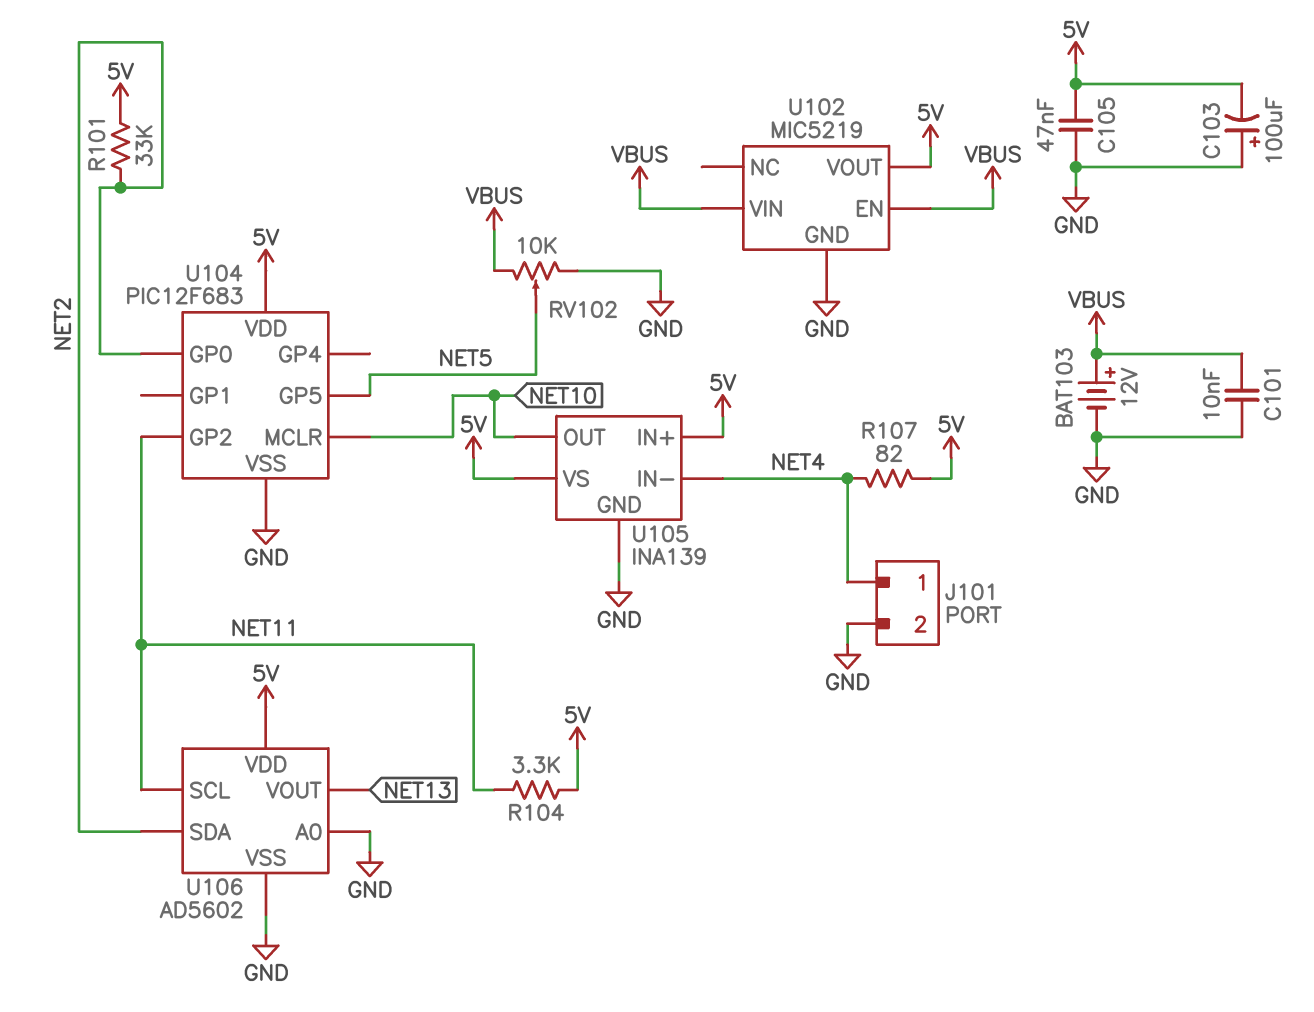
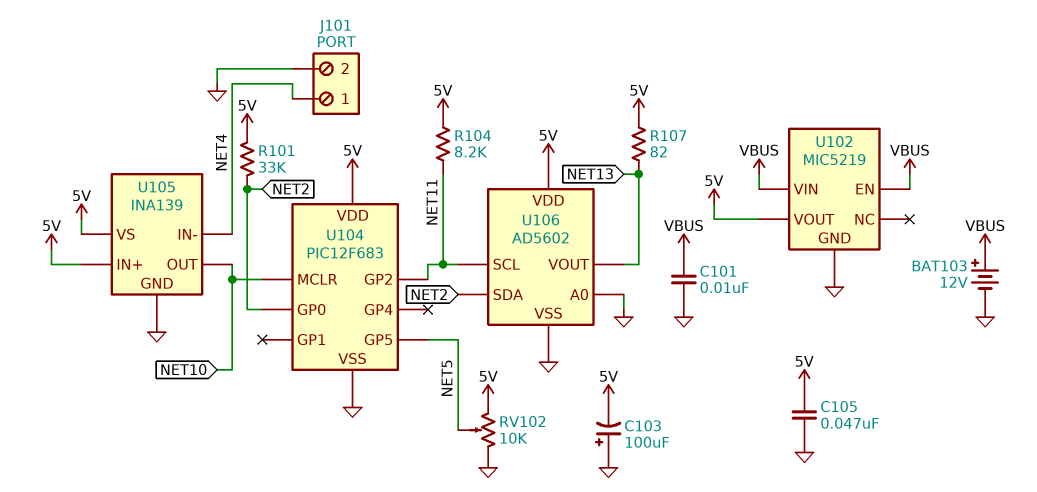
R104: 3.3k (5V, NET11) -> 8.2k (5V, NET11)
R107: 82 (5V, NET4) -> 82 (5V, NET13)
RV102: 10k (GND, VBUS, wiper NET5) -> 10k (5V, GND, wiper NET5)

